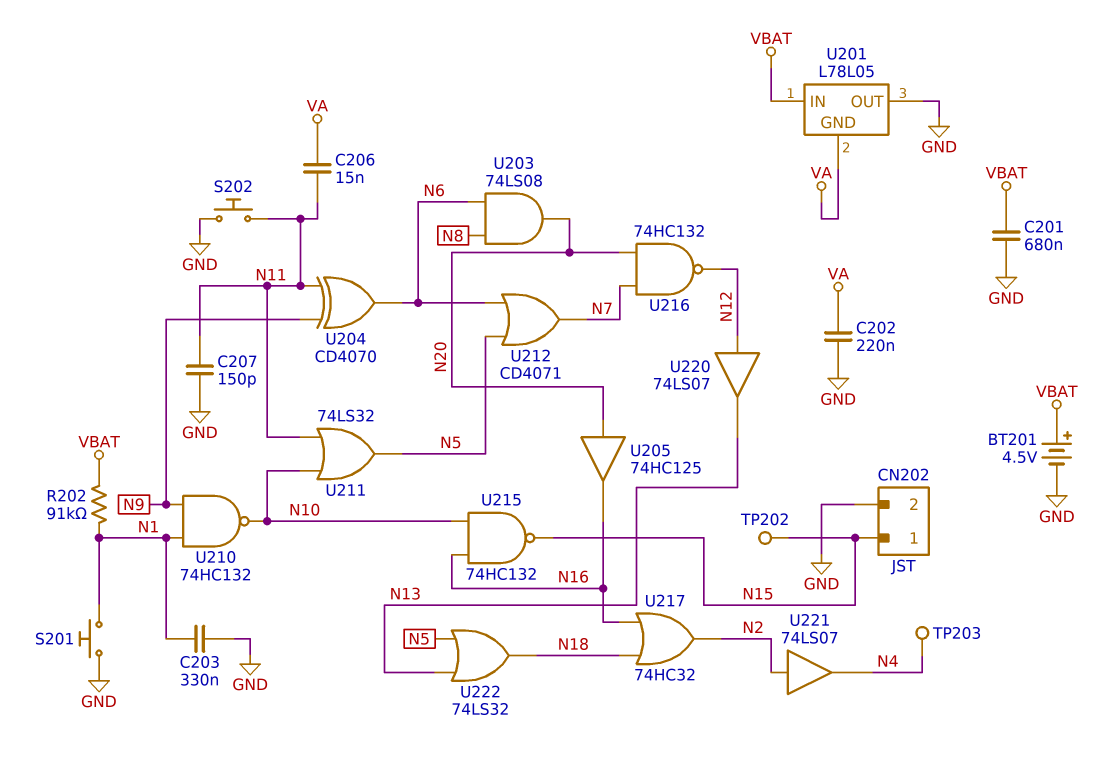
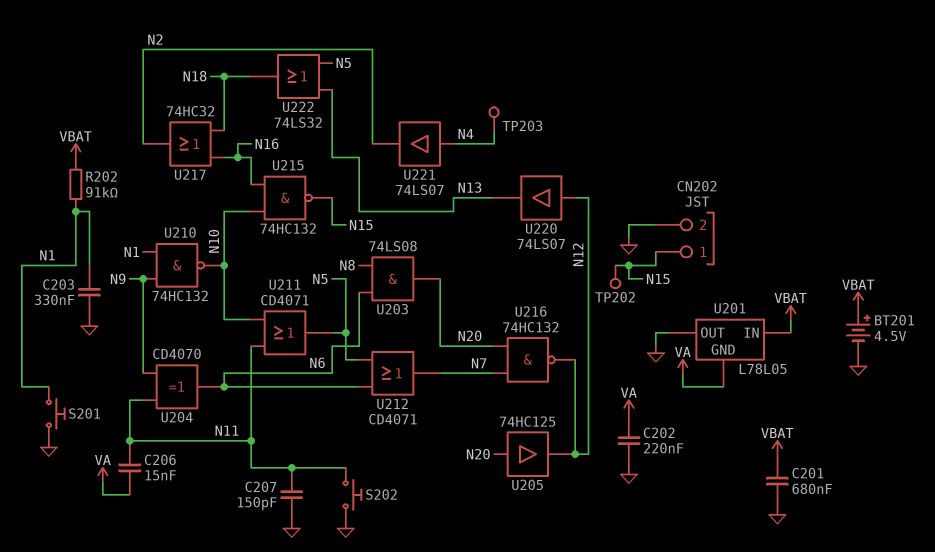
U205: buffer 74HC125 (in N20, out N16) -> buffer 74HC125 (in N20, out N12)
U211: OR 74LS32 (in N10, in N11, out N5) -> OR CD4071 (in N10, in N11, out N5)
U221: buffer 74LS07 (in N2, out N4) -> buffer 74LS07 (in N4, out N2)

